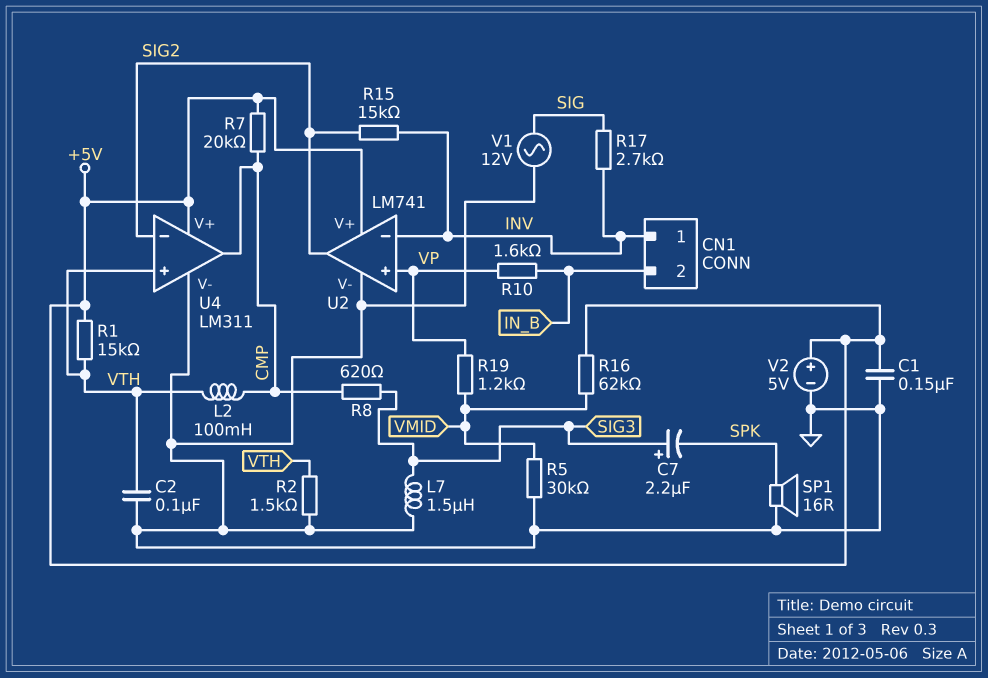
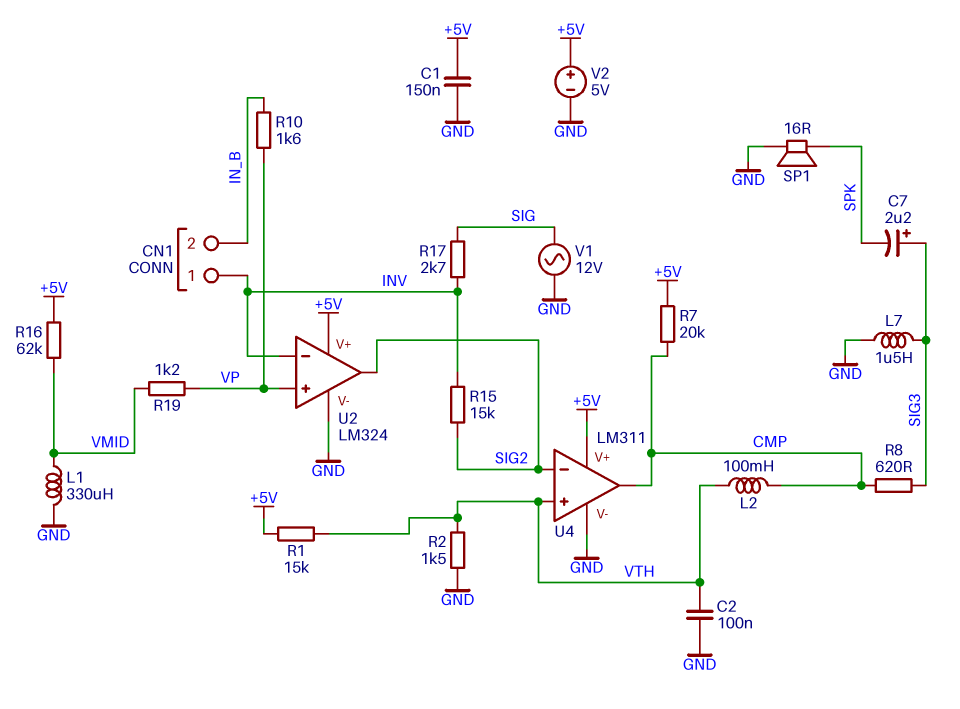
L1: none -> 330uH (GND, VMID)
R5: 30k (GND, VMID) -> none
U2: LM741 -> LM324

